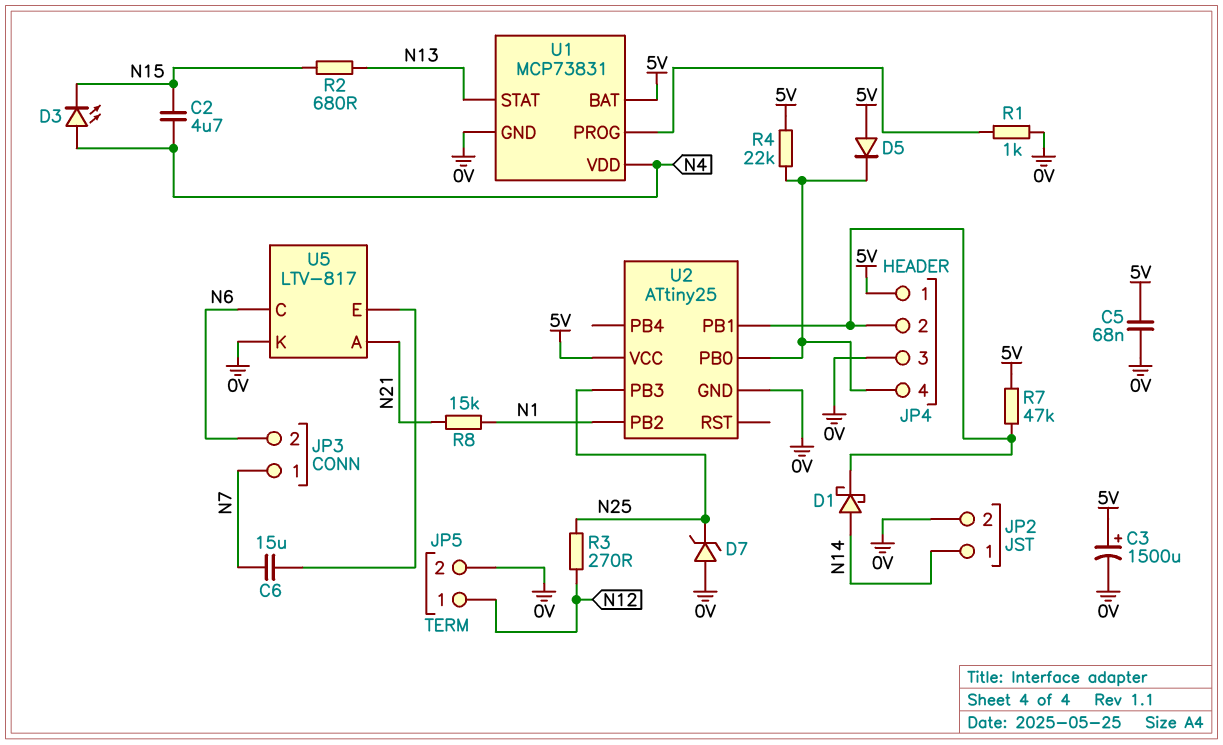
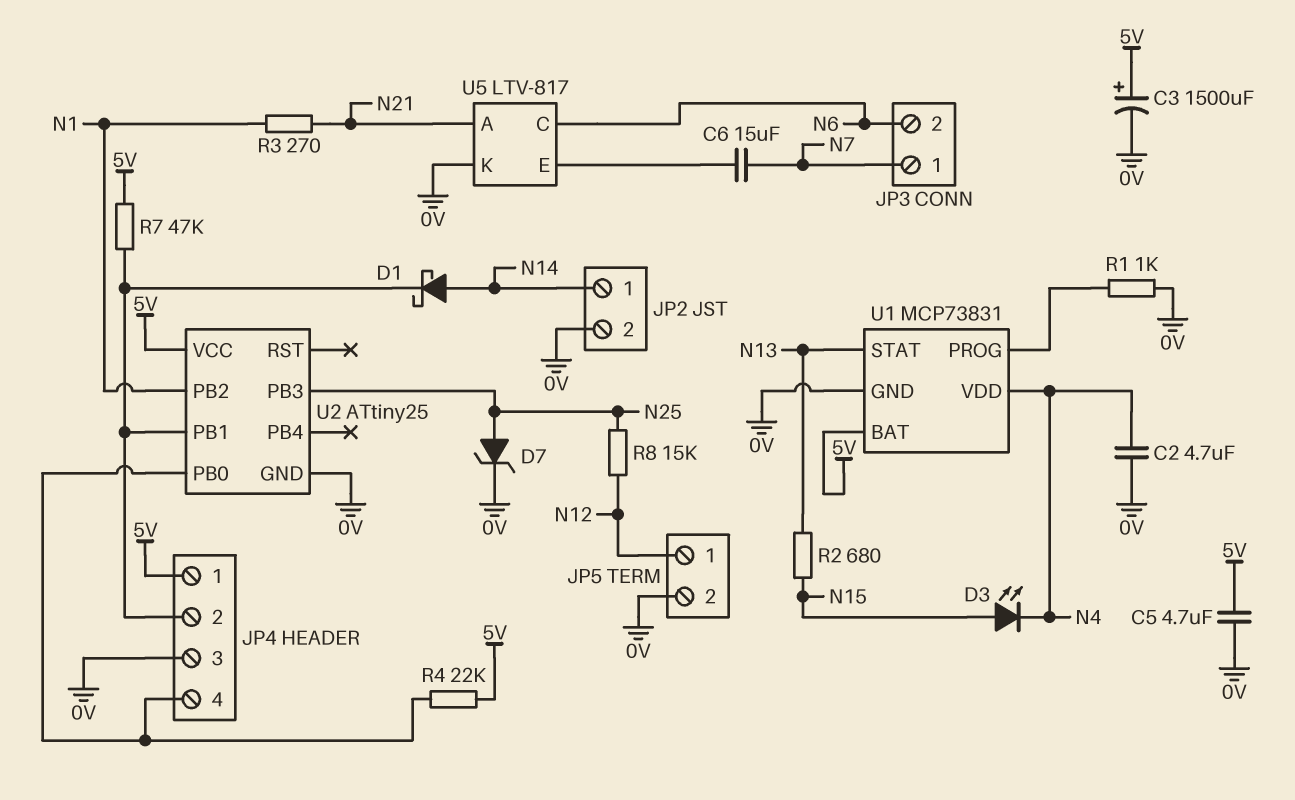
C2: 4.7uF (N4, N15) -> 4.7uF (0V, N4)
C5: 68nF (0V, 5V) -> 4.7uF (0V, 5V)
D3: LED (A N4, K N15) -> LED (A N15, K N4)
D5: diode (A 5V, K JP4/4) -> none
D7: zener (A 0V, K N25) -> zener (A N25, K 0V)
R3: 270 (N12, N25) -> 270 (N1, N21)
R8: 15k (N1, N21) -> 15k (N12, N25)

